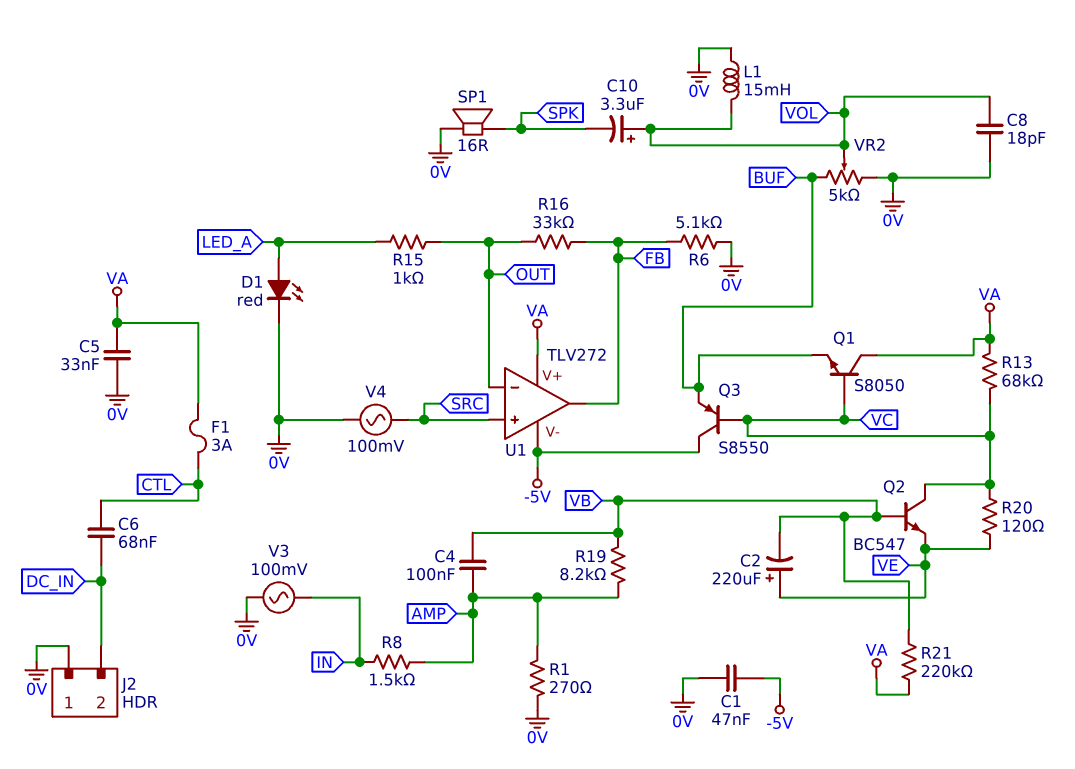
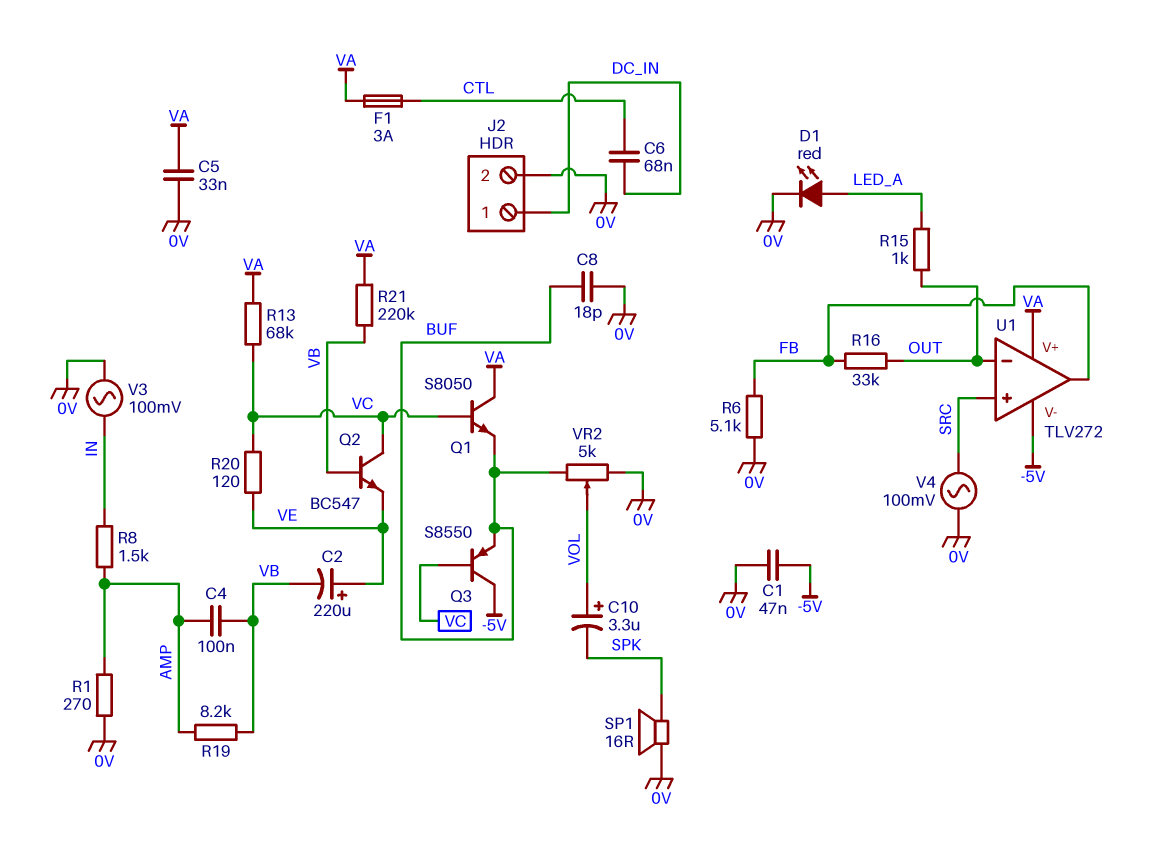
C8: 18pF (0V, VOL) -> 18pF (0V, BUF)
J2 pin 1: 0V -> DC_IN
J2 pin 2: DC_IN -> 0V
L1: 15mH (0V, VOL) -> none

